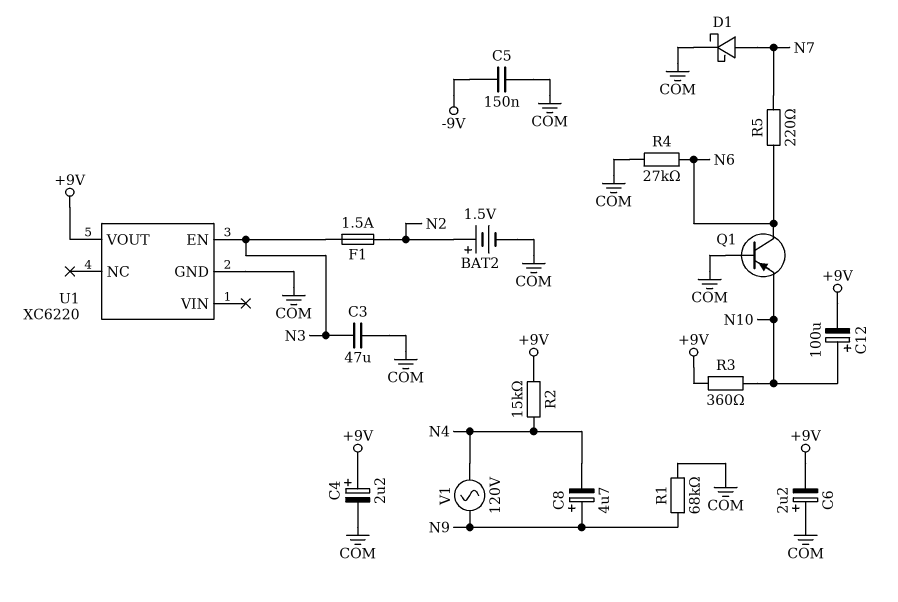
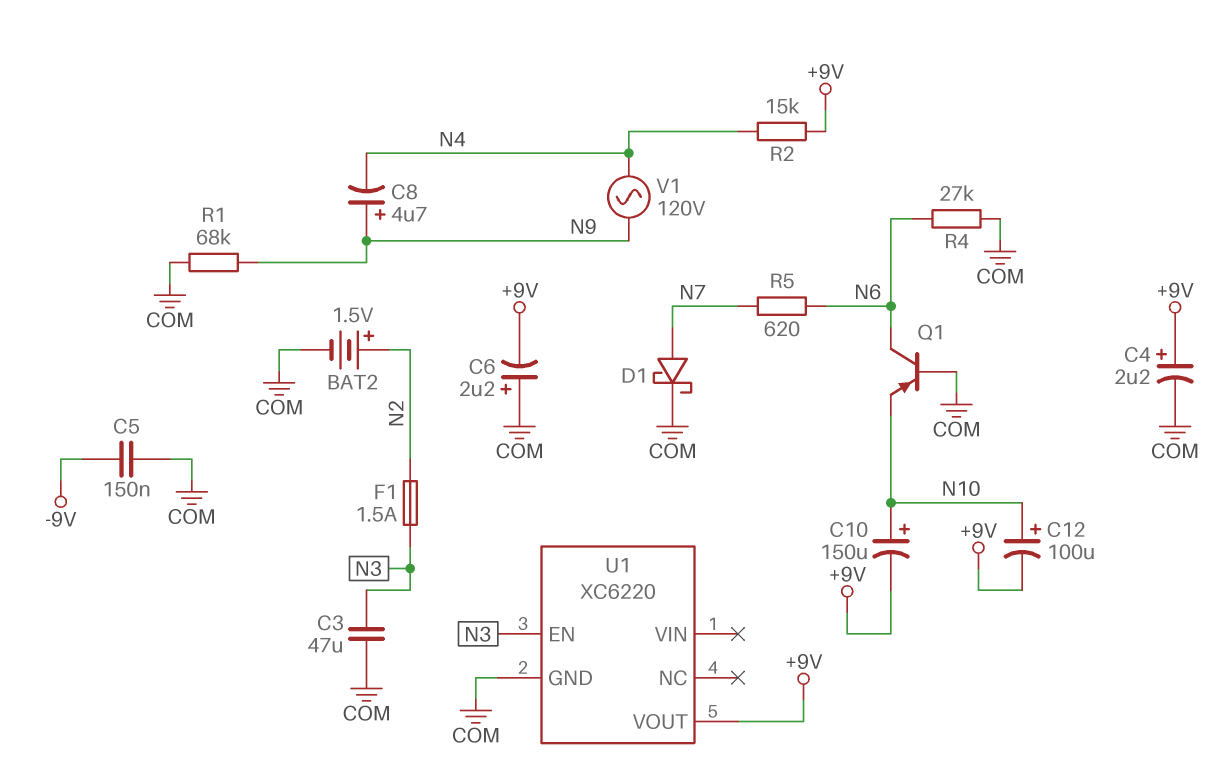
C10: none -> 150uF (plus N10, minus +9V)
R3: 360 (+9V, N10) -> none
R5: 220 (N6, N7) -> 620 (N6, N7)

